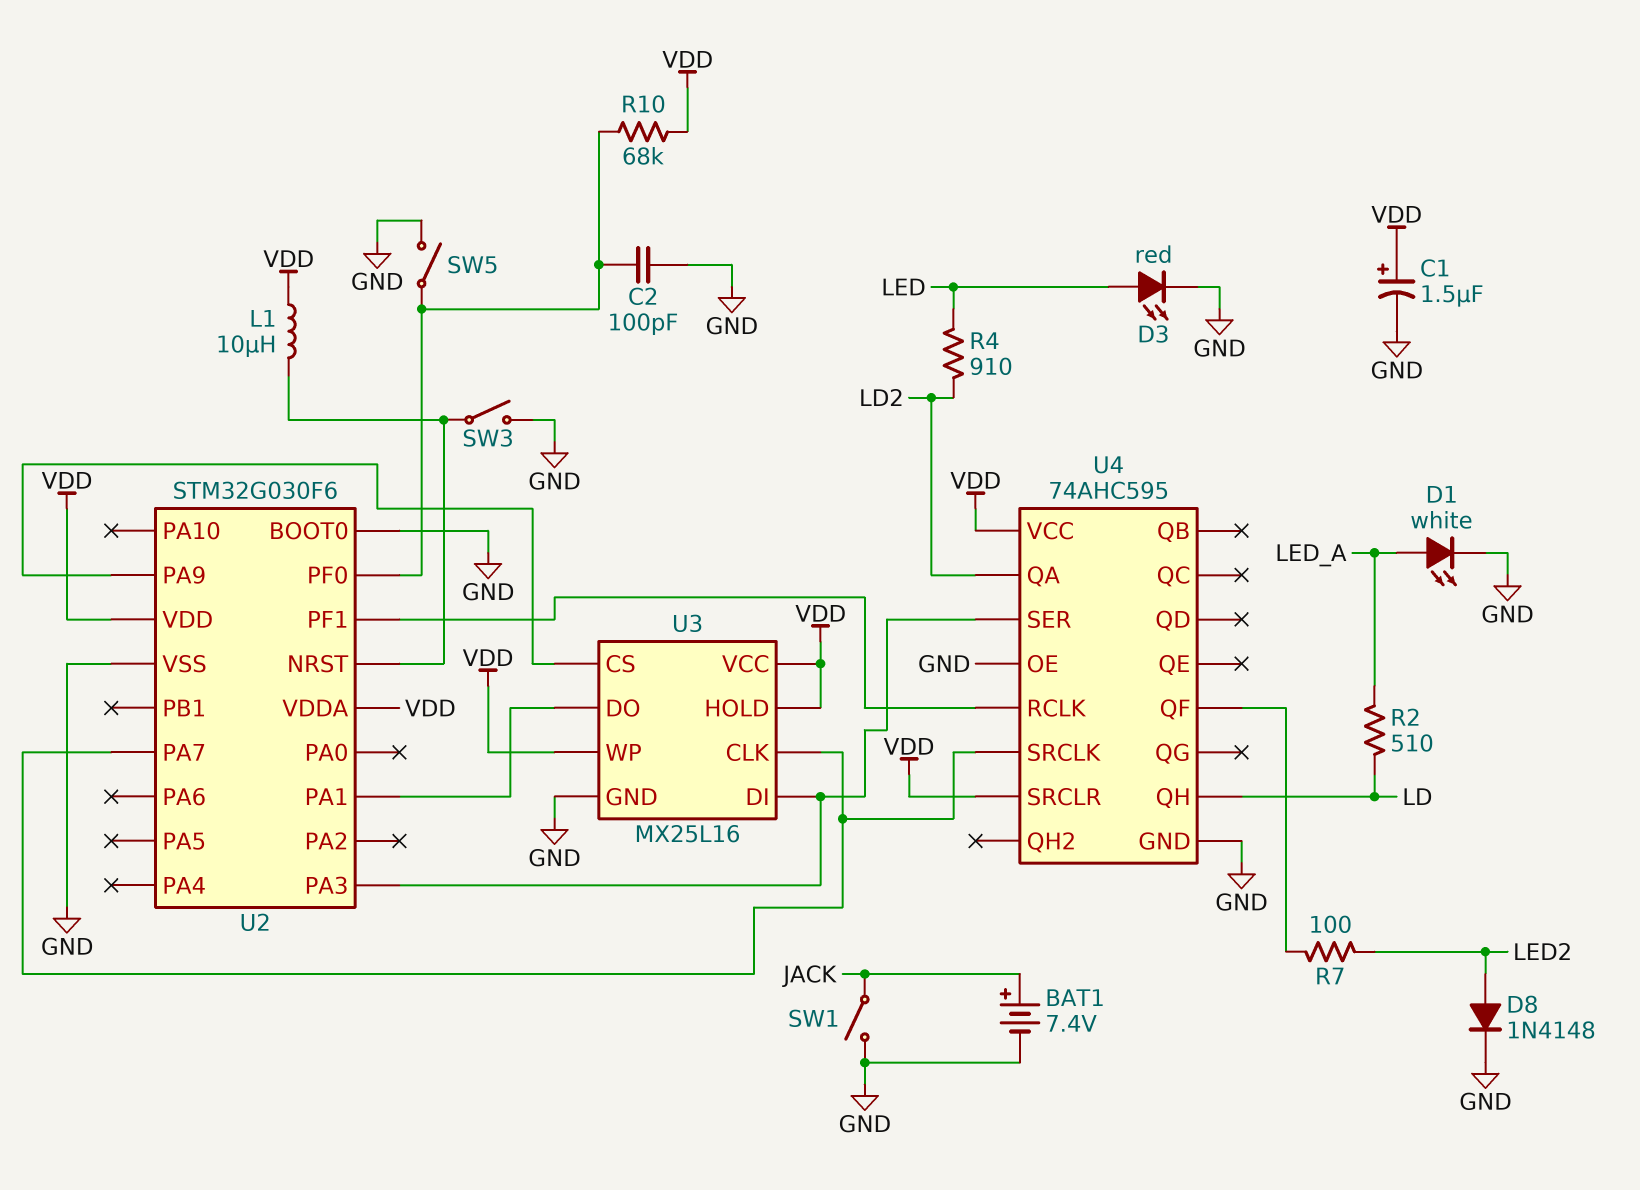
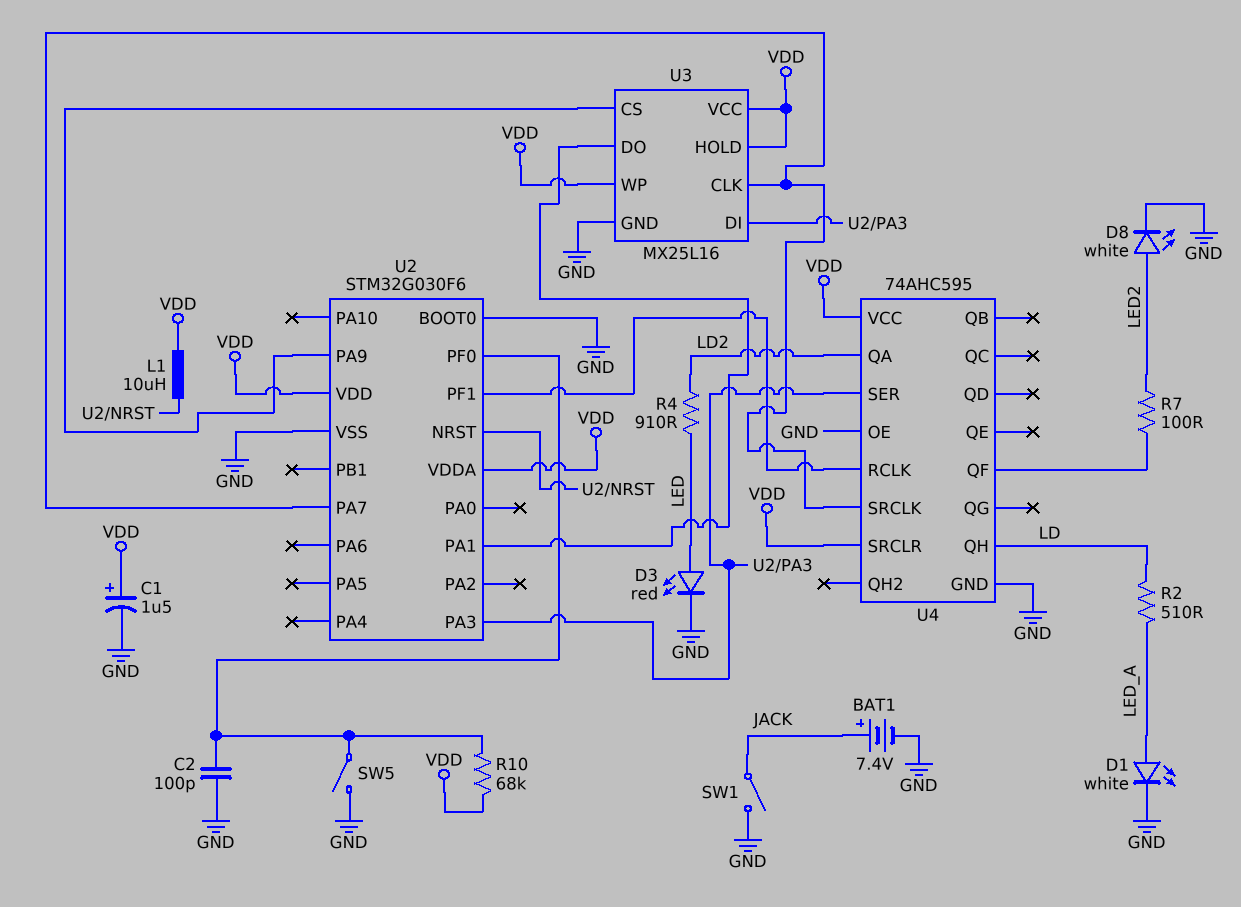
D8: diode 1N4148 (A LED2, K GND) -> LED white (A LED2, K GND)
SW3: switch (GND, U2/NRST) -> none

